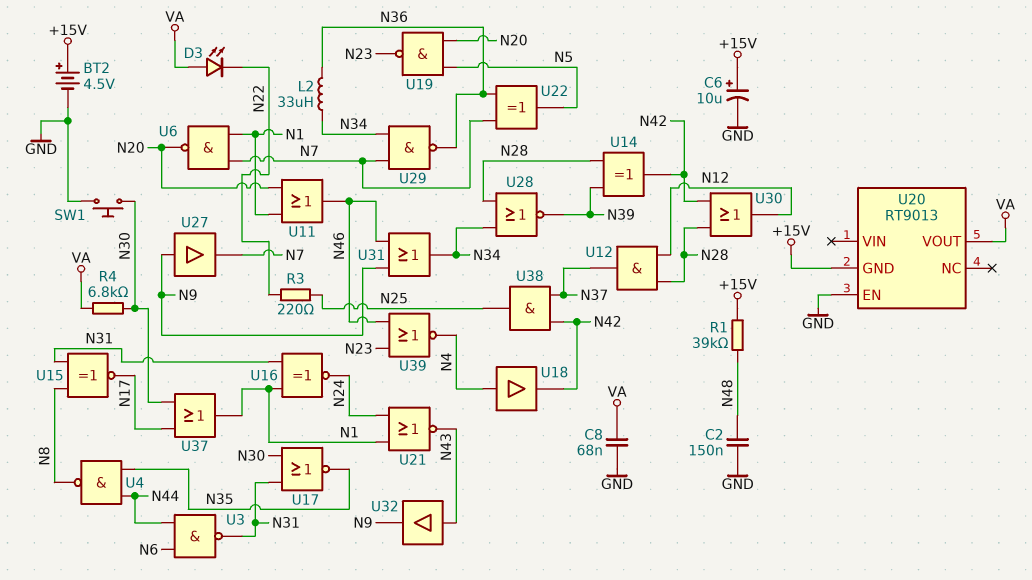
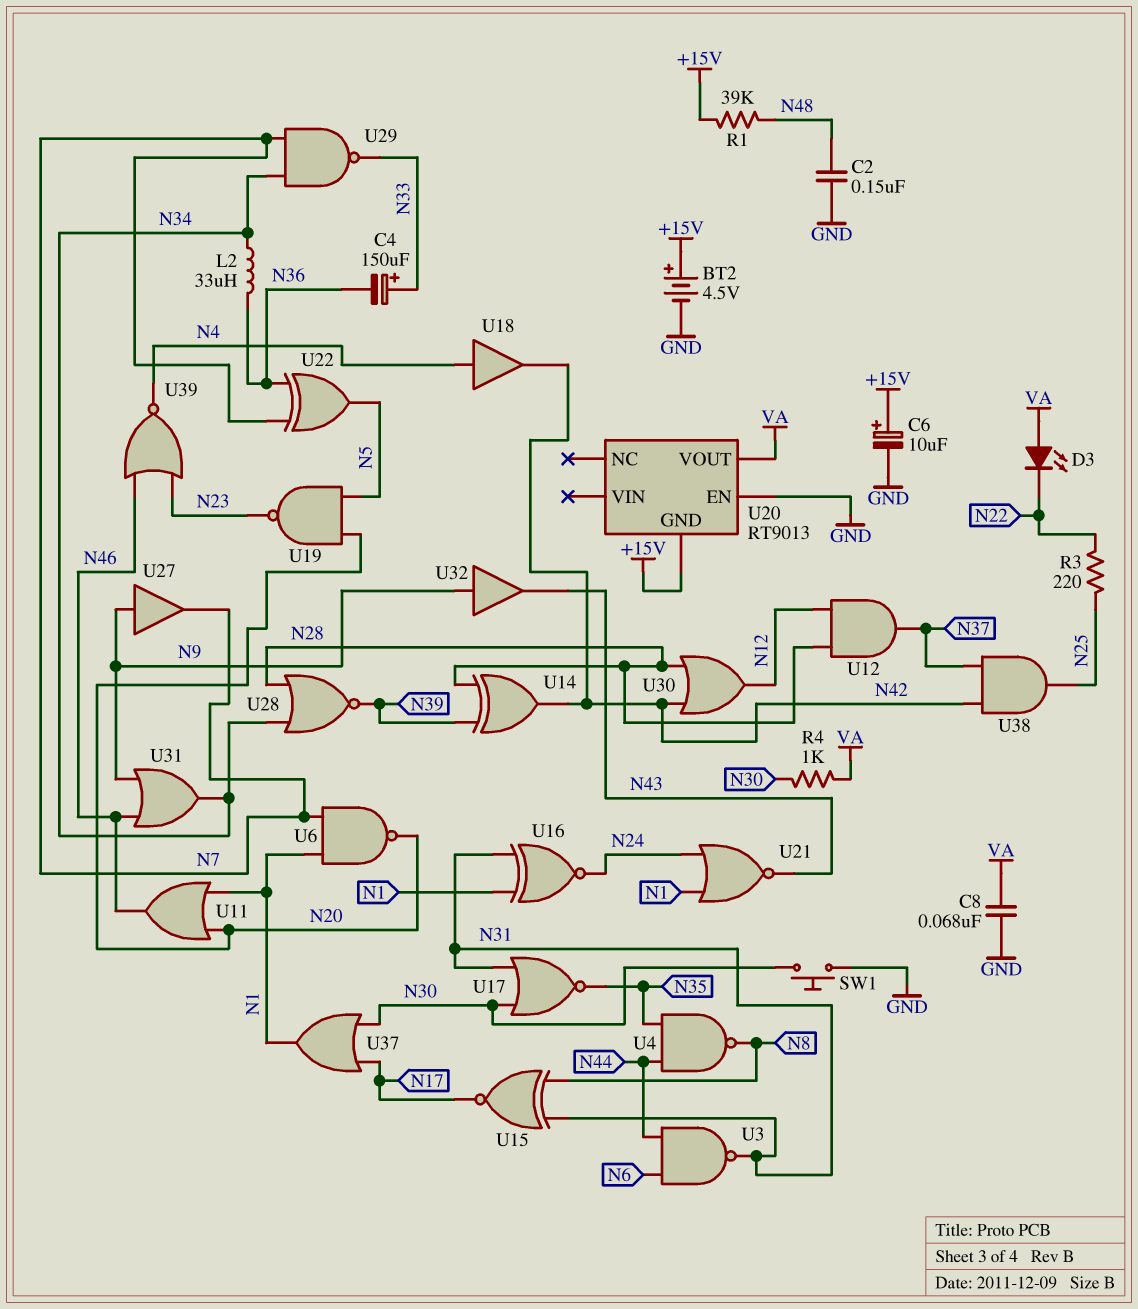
C4: none -> 150uF (plus N33, minus N36)
R4: 6.8k (N30, VA) -> 1k (N30, VA)
U29: NAND (in N7, in N34, out N36) -> NAND (in N7, in N34, out N33)
U32: buffer (in N43, out N9) -> buffer (in N9, out N43)

